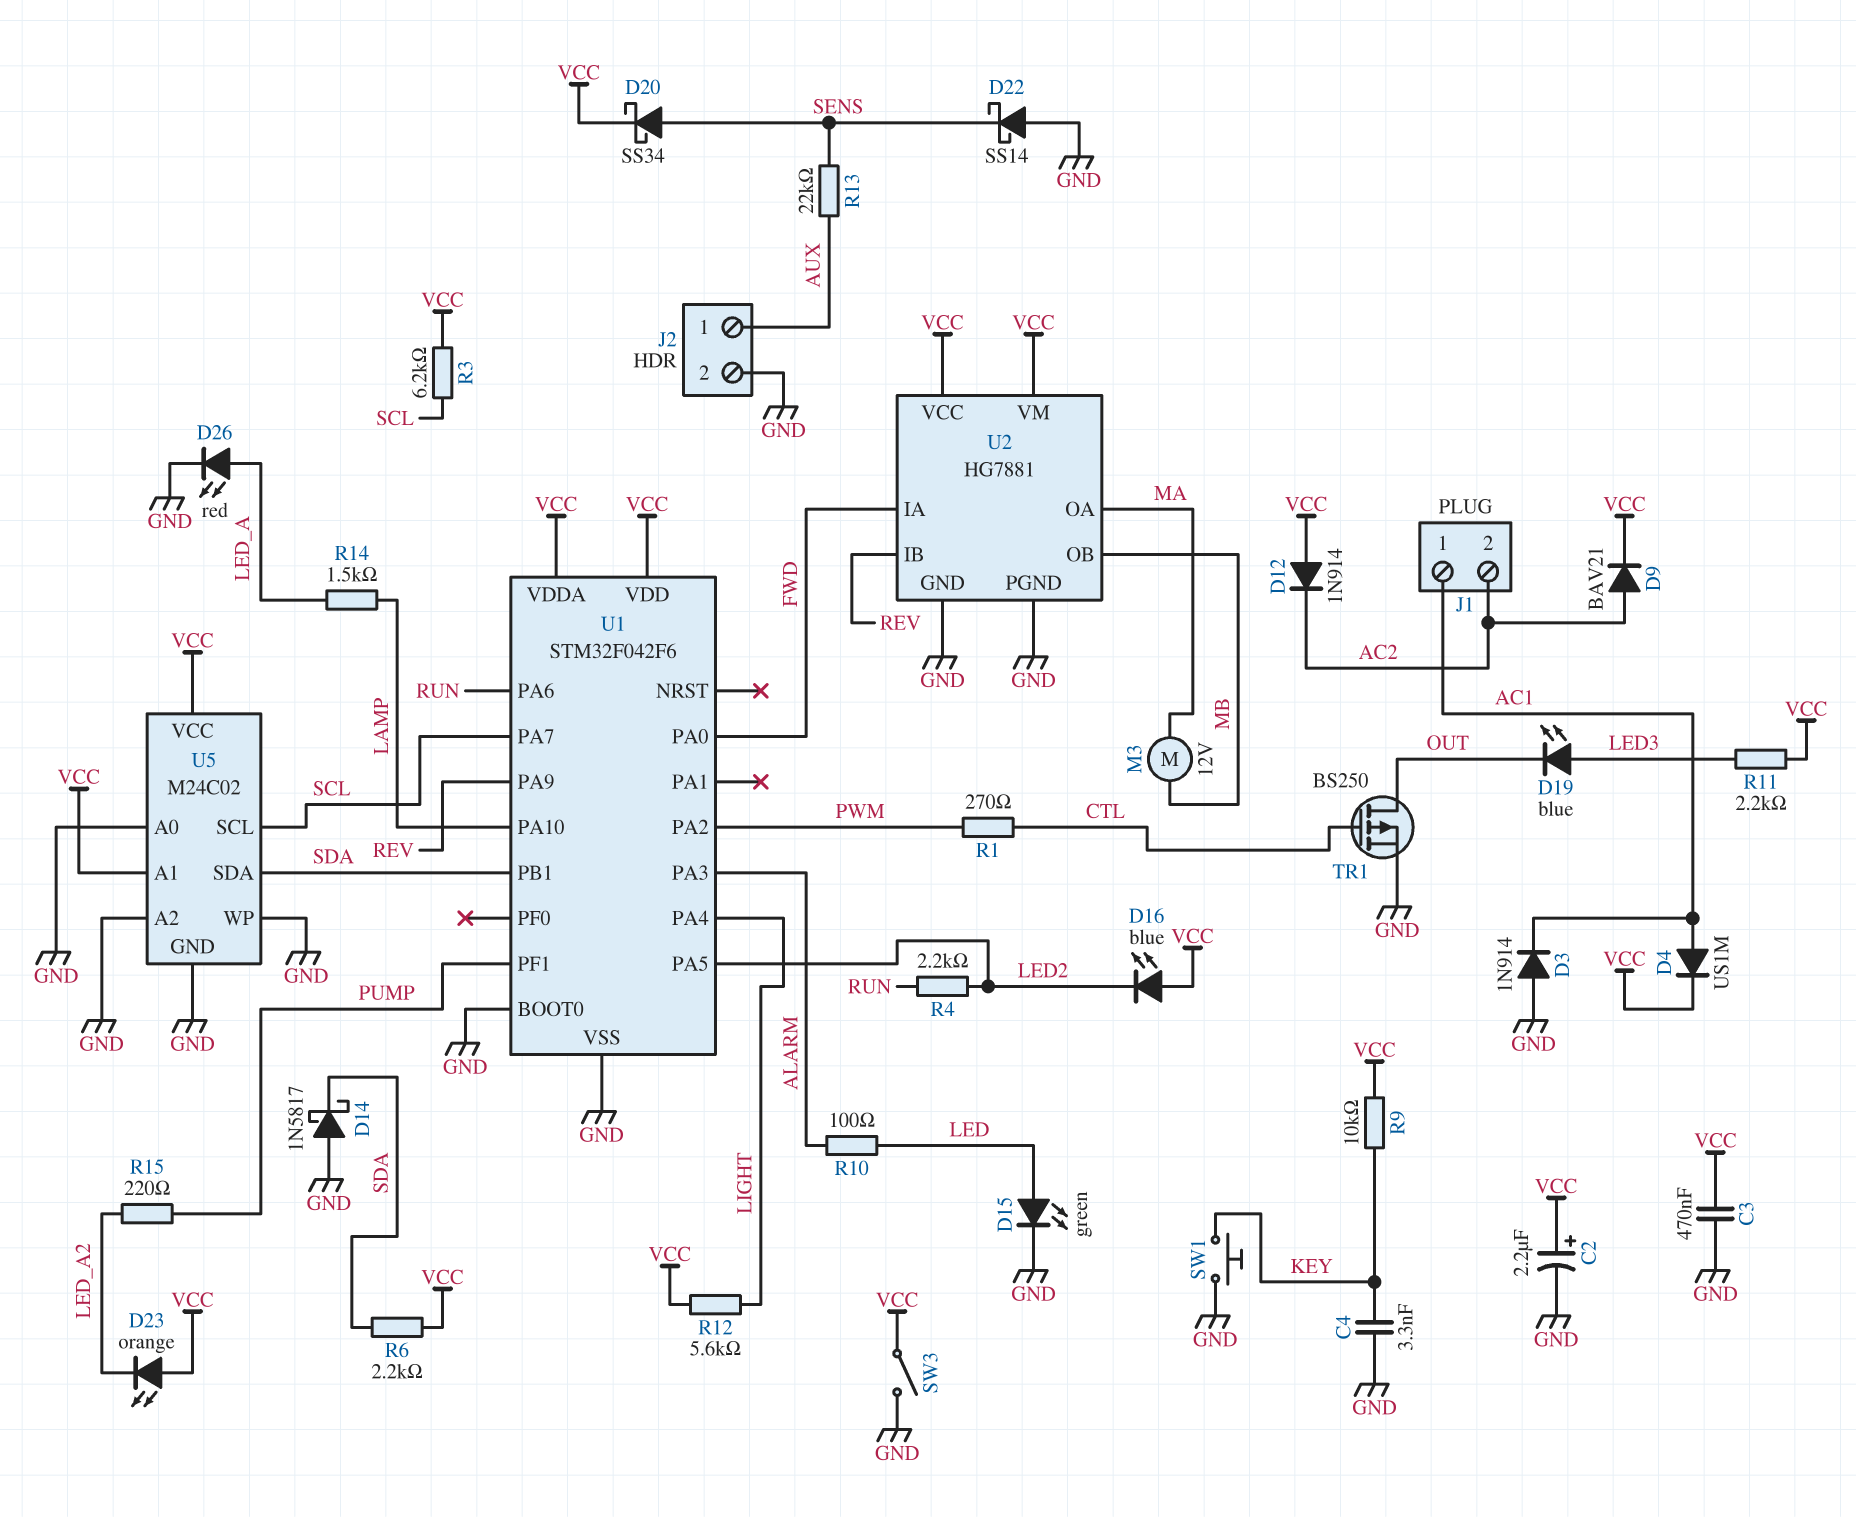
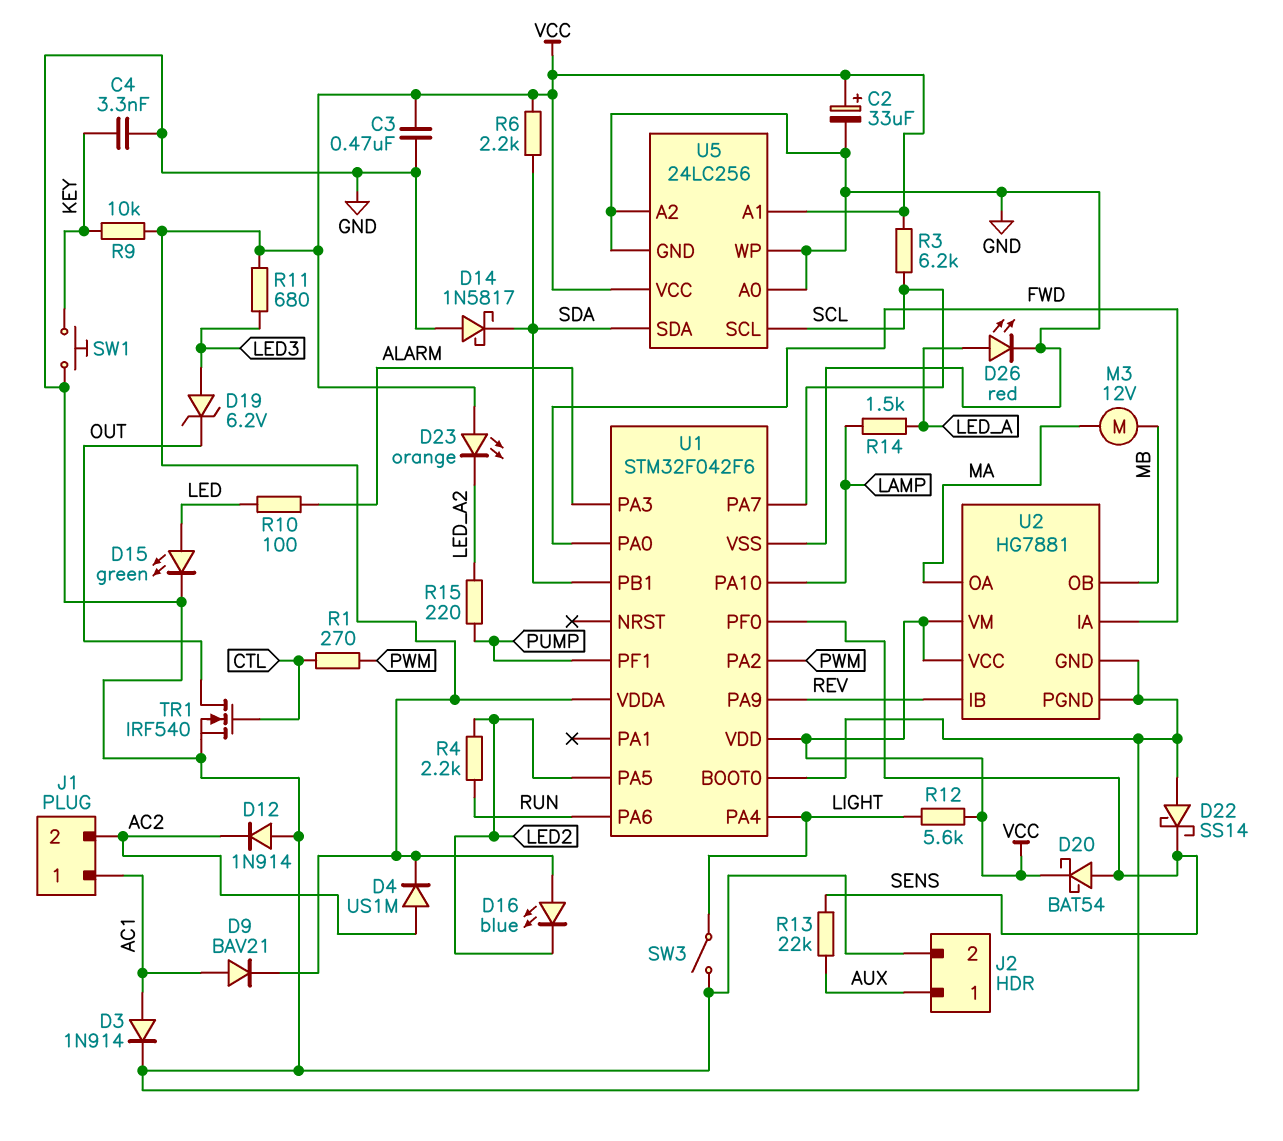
C2: 2.2uF (plus VCC, minus GND) -> 33uF (plus VCC, minus GND)
D3: diode 1N914 (A GND, K AC1) -> diode 1N914 (A AC1, K GND)
D4: diode US1M (A AC1, K VCC) -> diode US1M (A AC2, K VCC)
D9: diode BAV21 (A AC2, K VCC) -> diode BAV21 (A AC1, K VCC)
D12: diode 1N914 (A VCC, K AC2) -> diode 1N914 (A GND, K AC2)
D19: LED blue (A LED3, K OUT) -> zener 6.2V (A LED3, K OUT)
D20: schottky SS34 (A SENS, K VCC) -> schottky BAT54 (A SENS, K VCC)
R11: 2.2k (LED3, VCC) -> 680 (LED3, VCC)
SW3: switch (GND, VCC) -> switch (GND, LIGHT)
TR1: PMOS BS250 (G CTL, D OUT, S GND) -> NMOS IRF540 (G CTL, D OUT, S GND)
U1 pin PF0: none -> SENS
U5: M24C02 -> 24LC256

